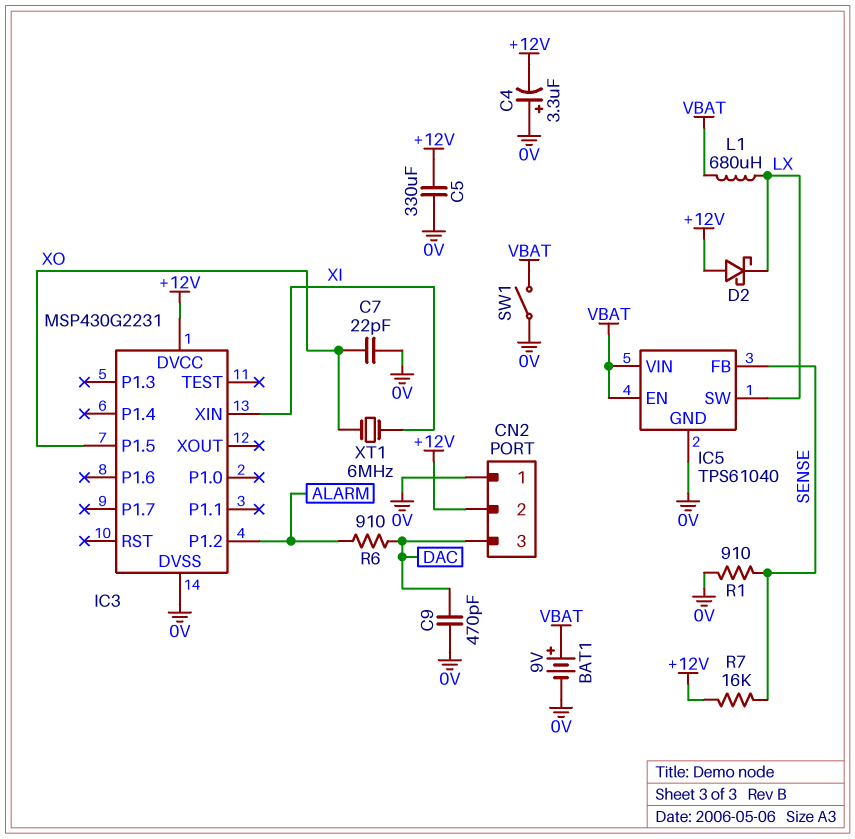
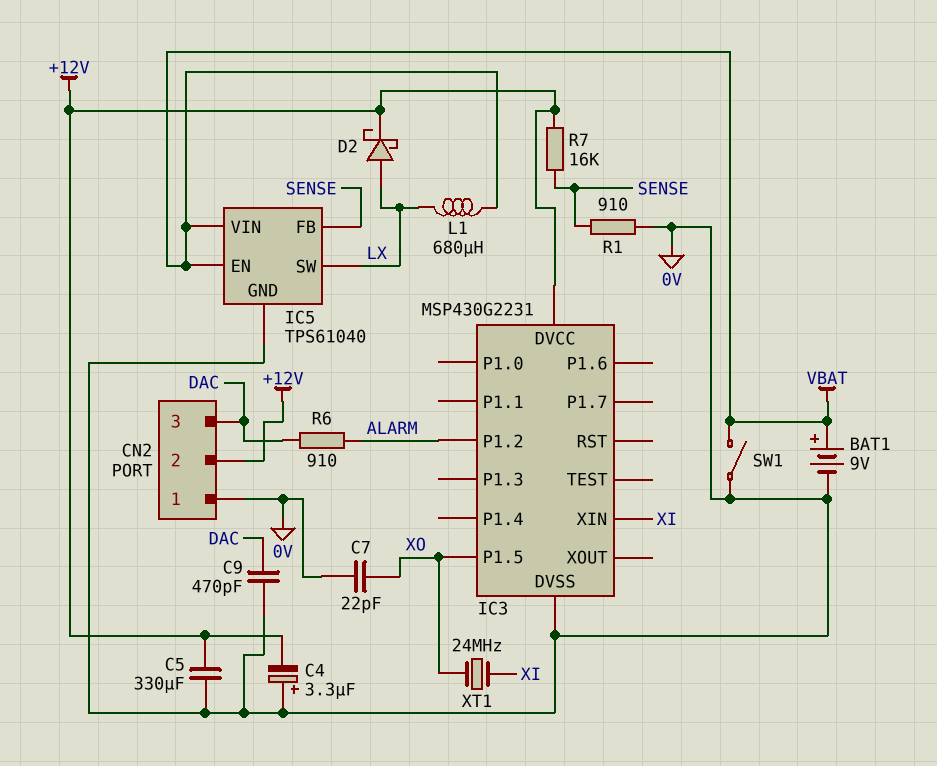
D2: schottky (A +12V, K LX) -> schottky (A LX, K +12V)
XT1: 6MHz (XI, XO) -> 24MHz (XI, XO)

